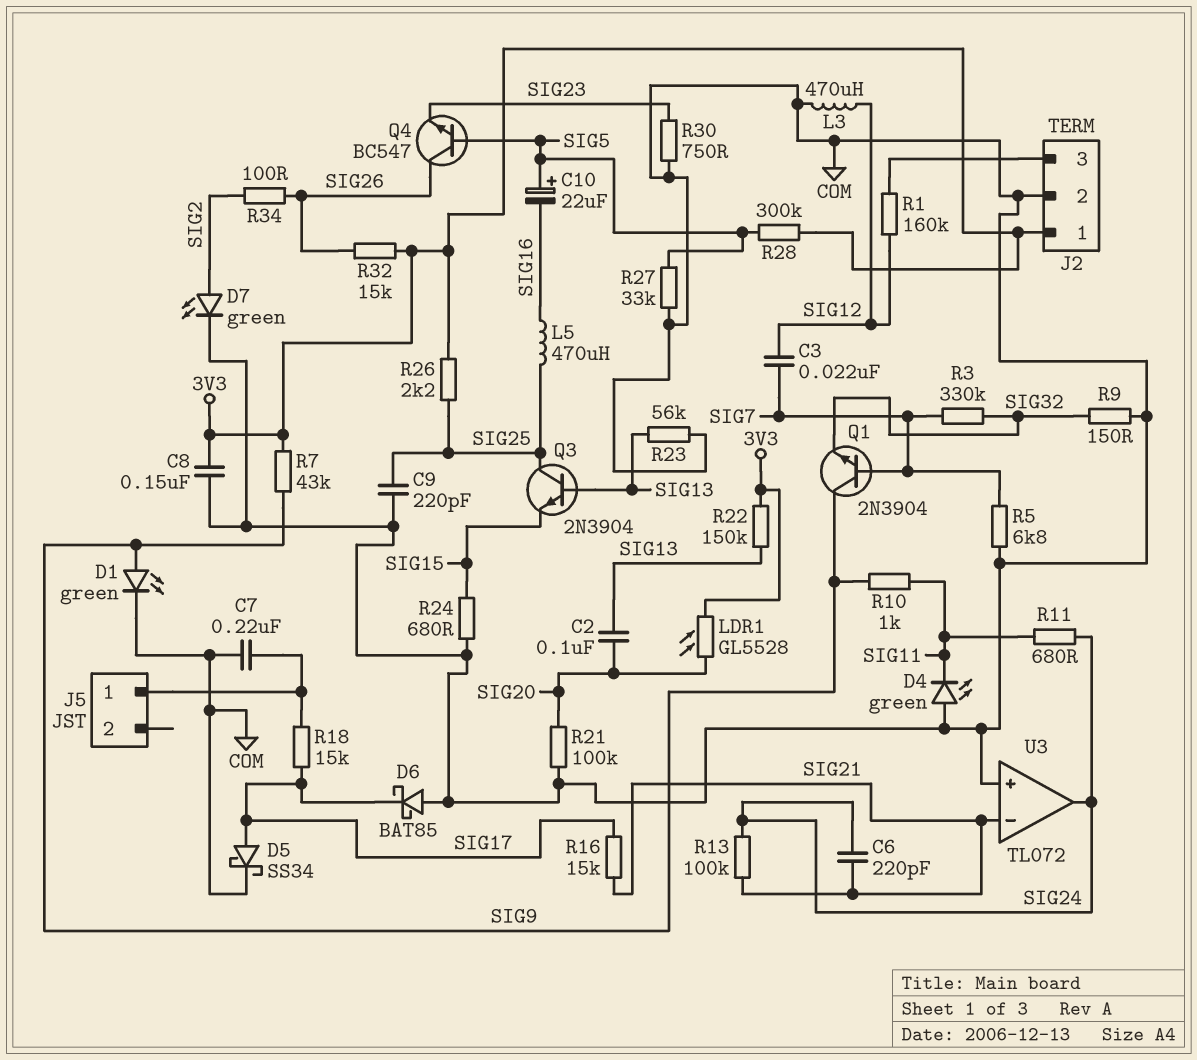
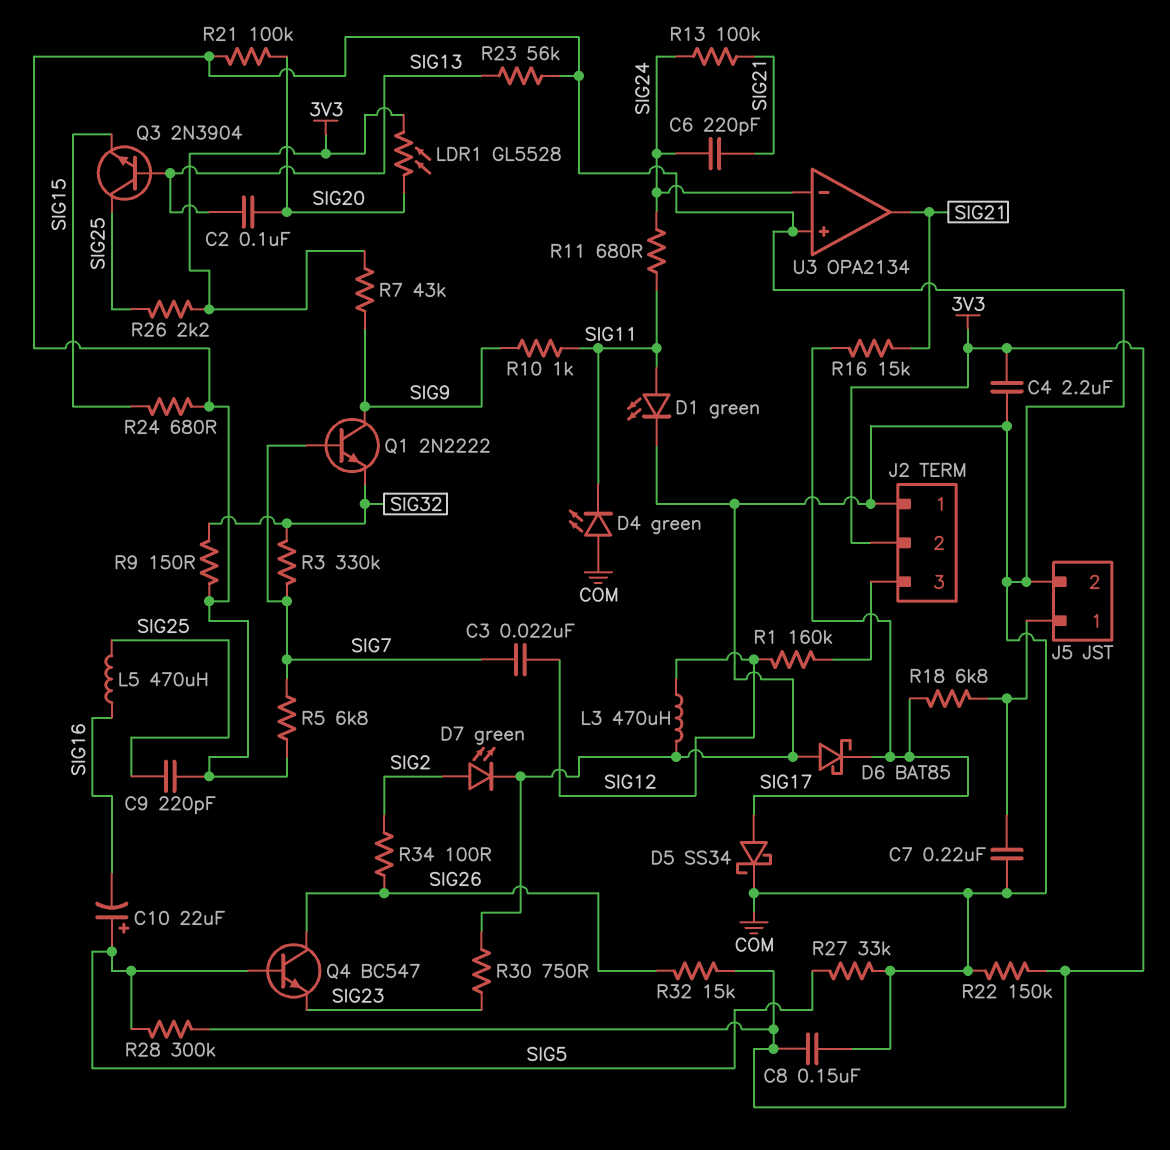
C4: none -> 2.2uF (3V3, COM)
D1: LED green (A SIG9, K COM) -> LED green (A SIG11, K COM)
J2 pin 1: 3V3 -> COM
J2 pin 2: COM -> 3V3
J5 pin 2: none -> COM
Q1: NPN 2N3904 (B SIG7, C SIG9, E SIG32) -> NPN 2N2222 (B SIG7, C SIG9, E SIG32)
R18: 15k (J5/1, SIG17) -> 6.8k (J5/1, SIG17)
R22: 150k (3V3, SIG13) -> 150k (3V3, COM)
U3: TL072 -> OPA2134
U3 pin in-: SIG21 -> SIG24
U3 pin out: SIG24 -> SIG21

